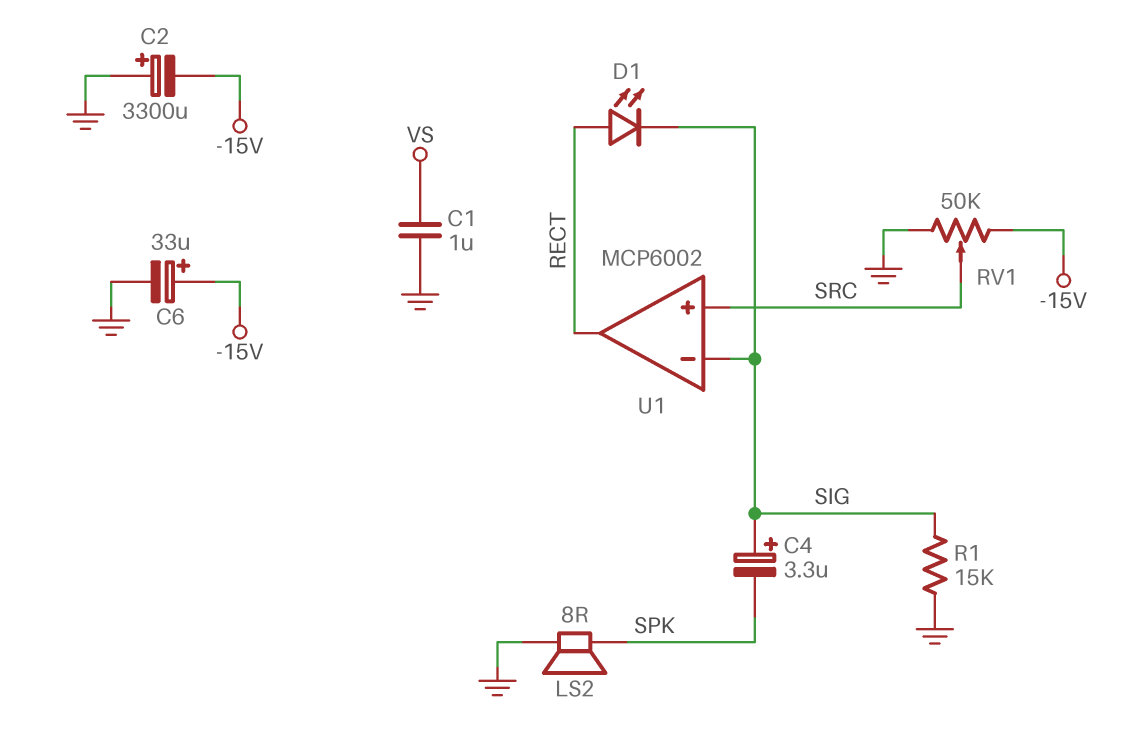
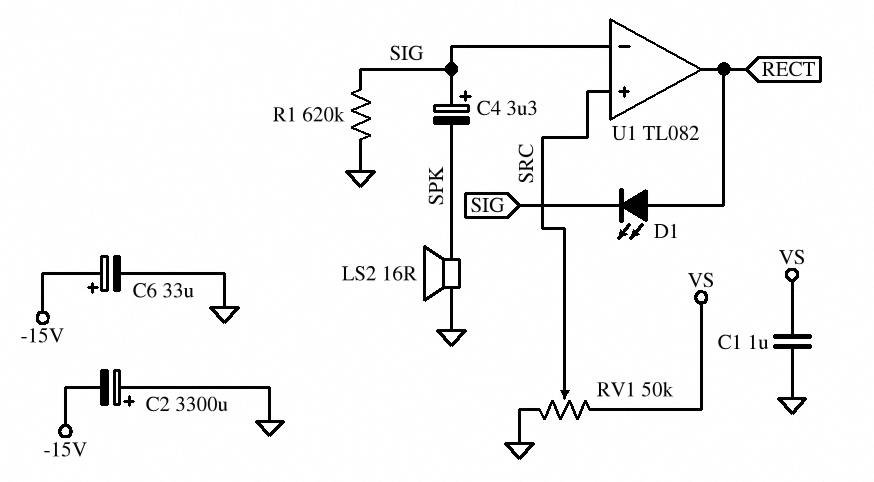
LS2: speaker 8R (GND, SPK) -> speaker 16R (GND, SPK)
R1: 15k (GND, SIG) -> 620k (GND, SIG)
RV1: 50k (-15V, GND, wiper SRC) -> 50k (GND, VS, wiper SRC)
U1: MCP6002 -> TL082

